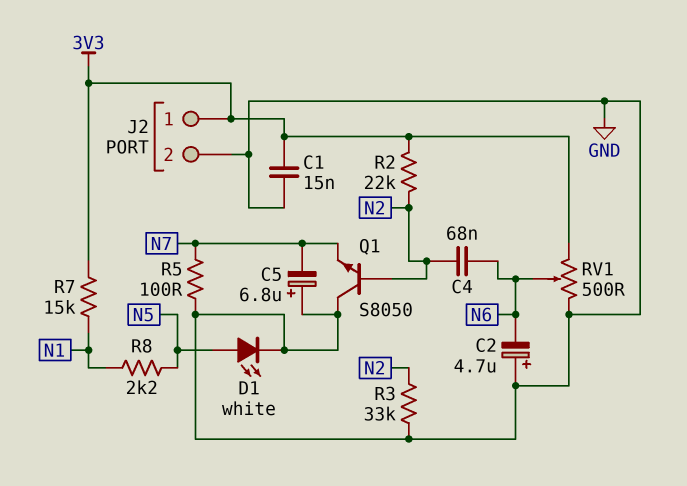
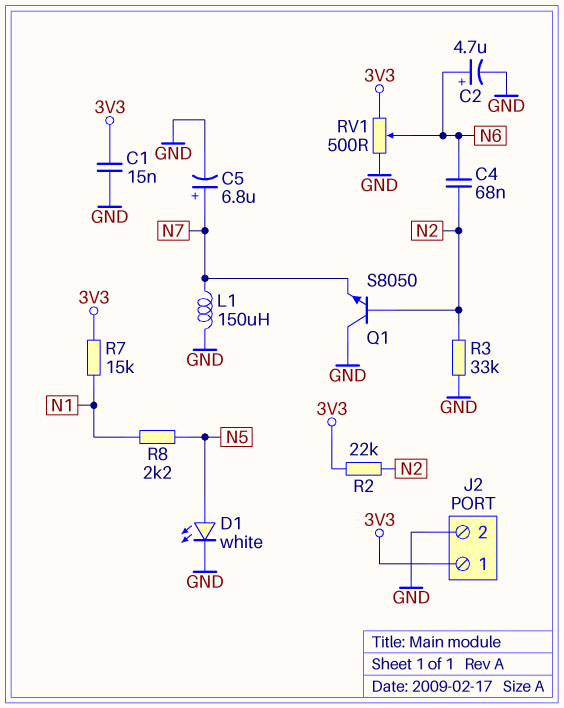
C2: 4.7uF (plus GND, minus N6) -> 4.7uF (plus N6, minus GND)
C5: 6.8uF (plus GND, minus N7) -> 6.8uF (plus N7, minus GND)
L1: none -> 150uH (GND, N7)
R5: 100 (GND, N7) -> none

